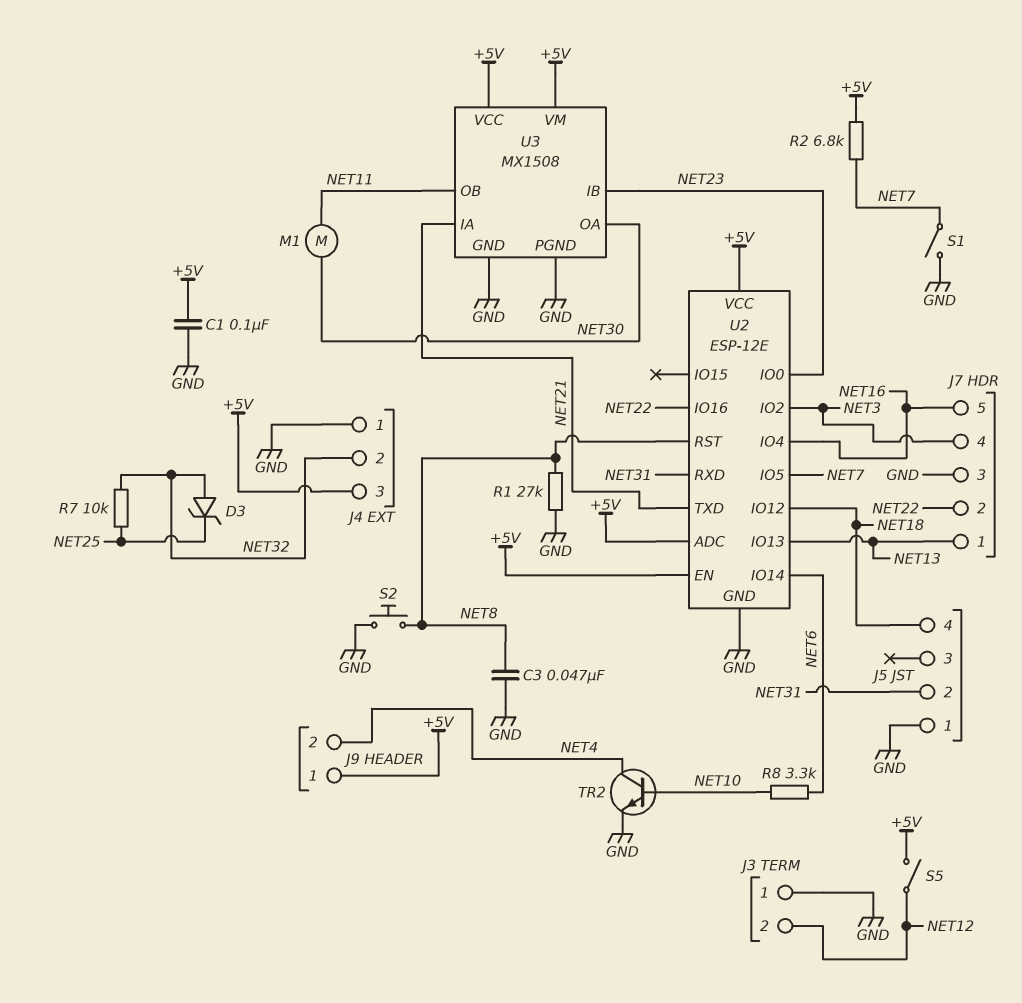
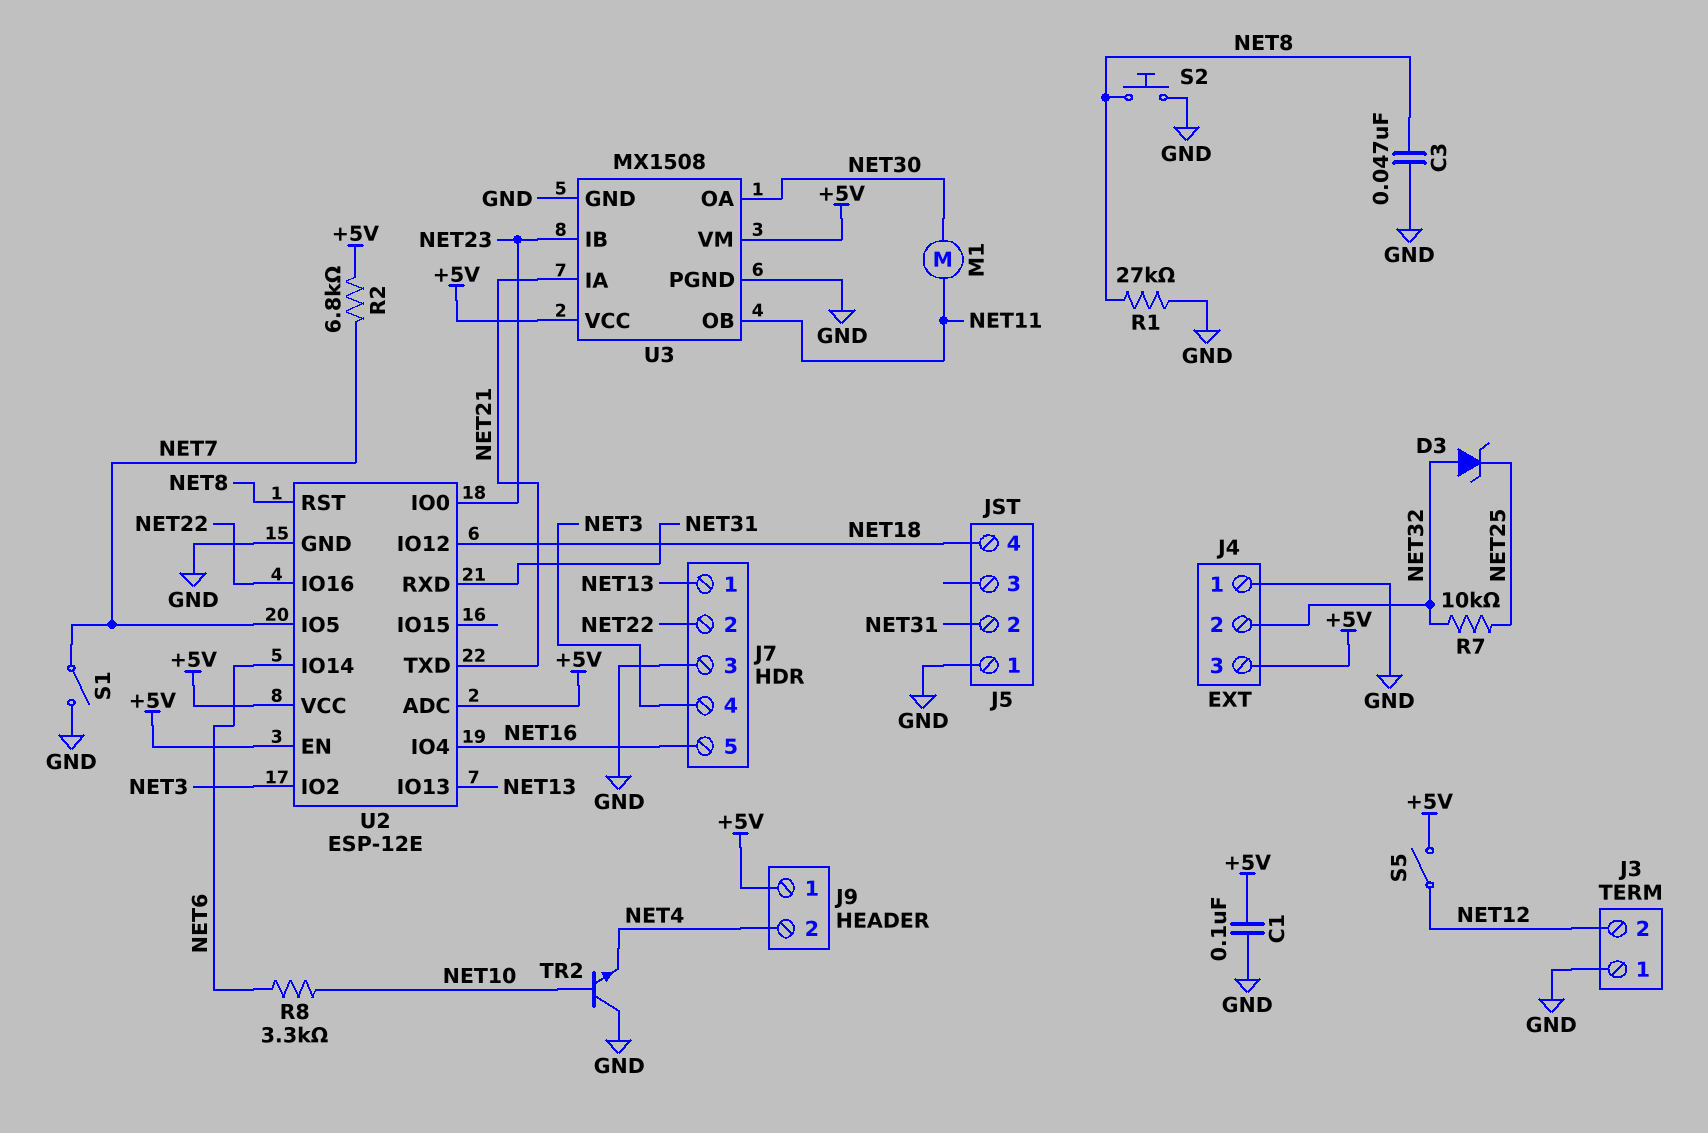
TR2: NPN (B NET10, C NET4, E GND) -> NPN (B NET10, C GND, E NET4)

